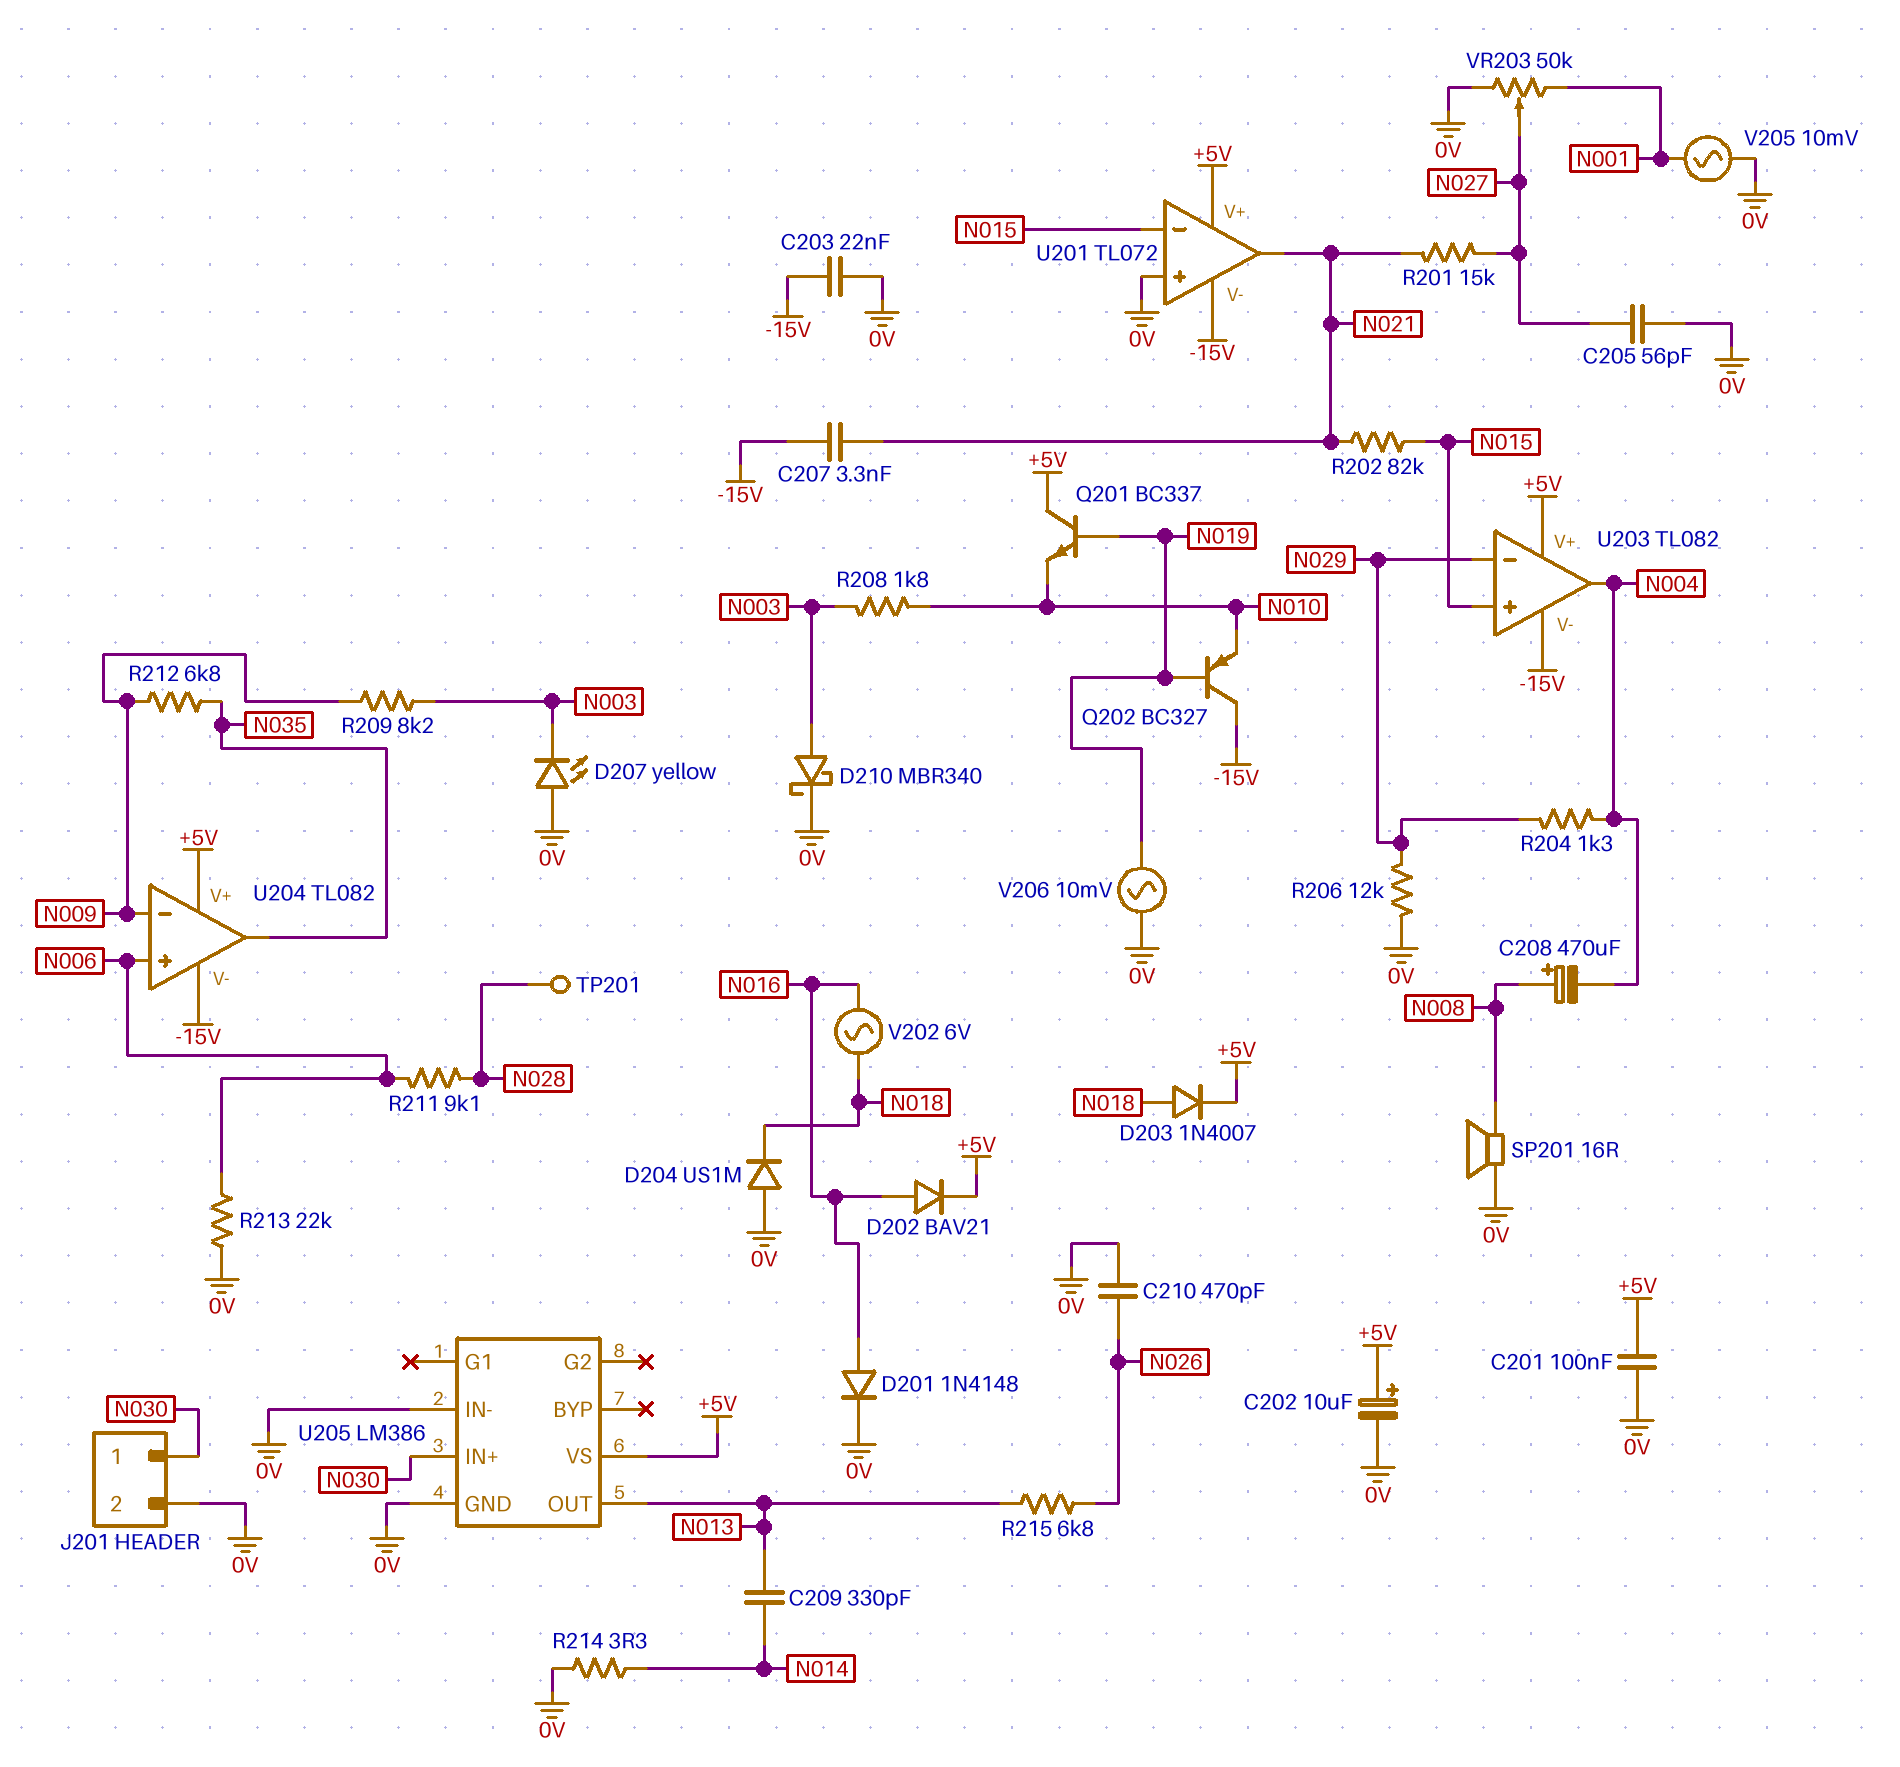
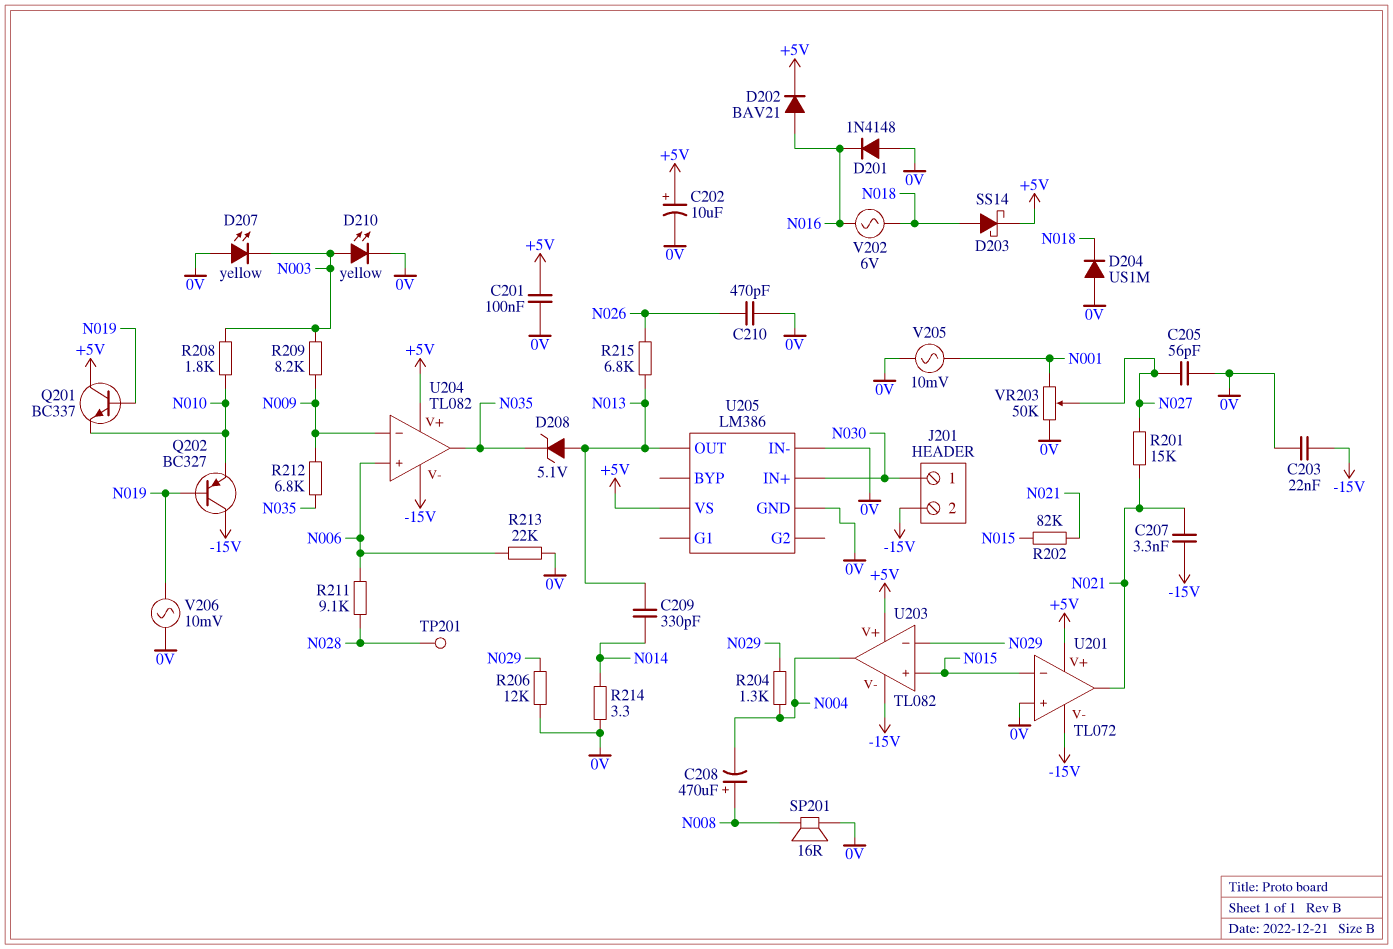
D201: diode 1N4148 (A N016, K 0V) -> diode 1N4148 (A 0V, K N016)
D203: diode 1N4007 (A N018, K +5V) -> schottky SS14 (A N018, K +5V)
D208: none -> zener 5.1V (A N013, K N035)
D210: schottky MBR340 (A N003, K 0V) -> LED yellow (A N003, K 0V)
J201 pin 2: 0V -> -15V

